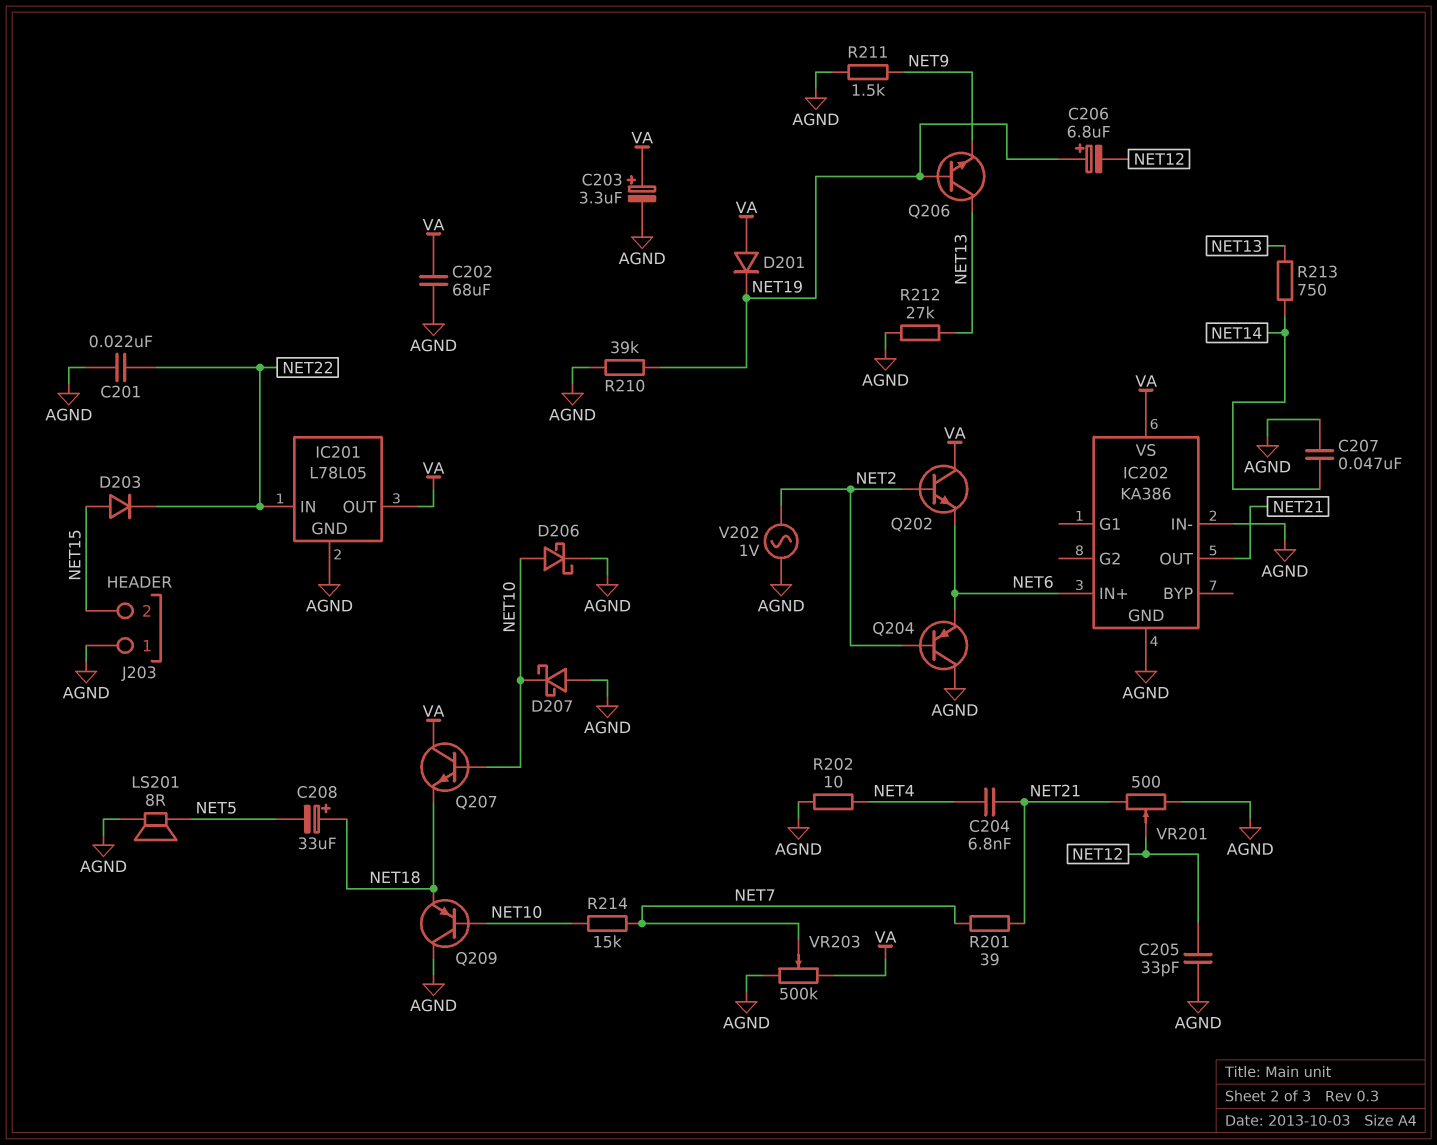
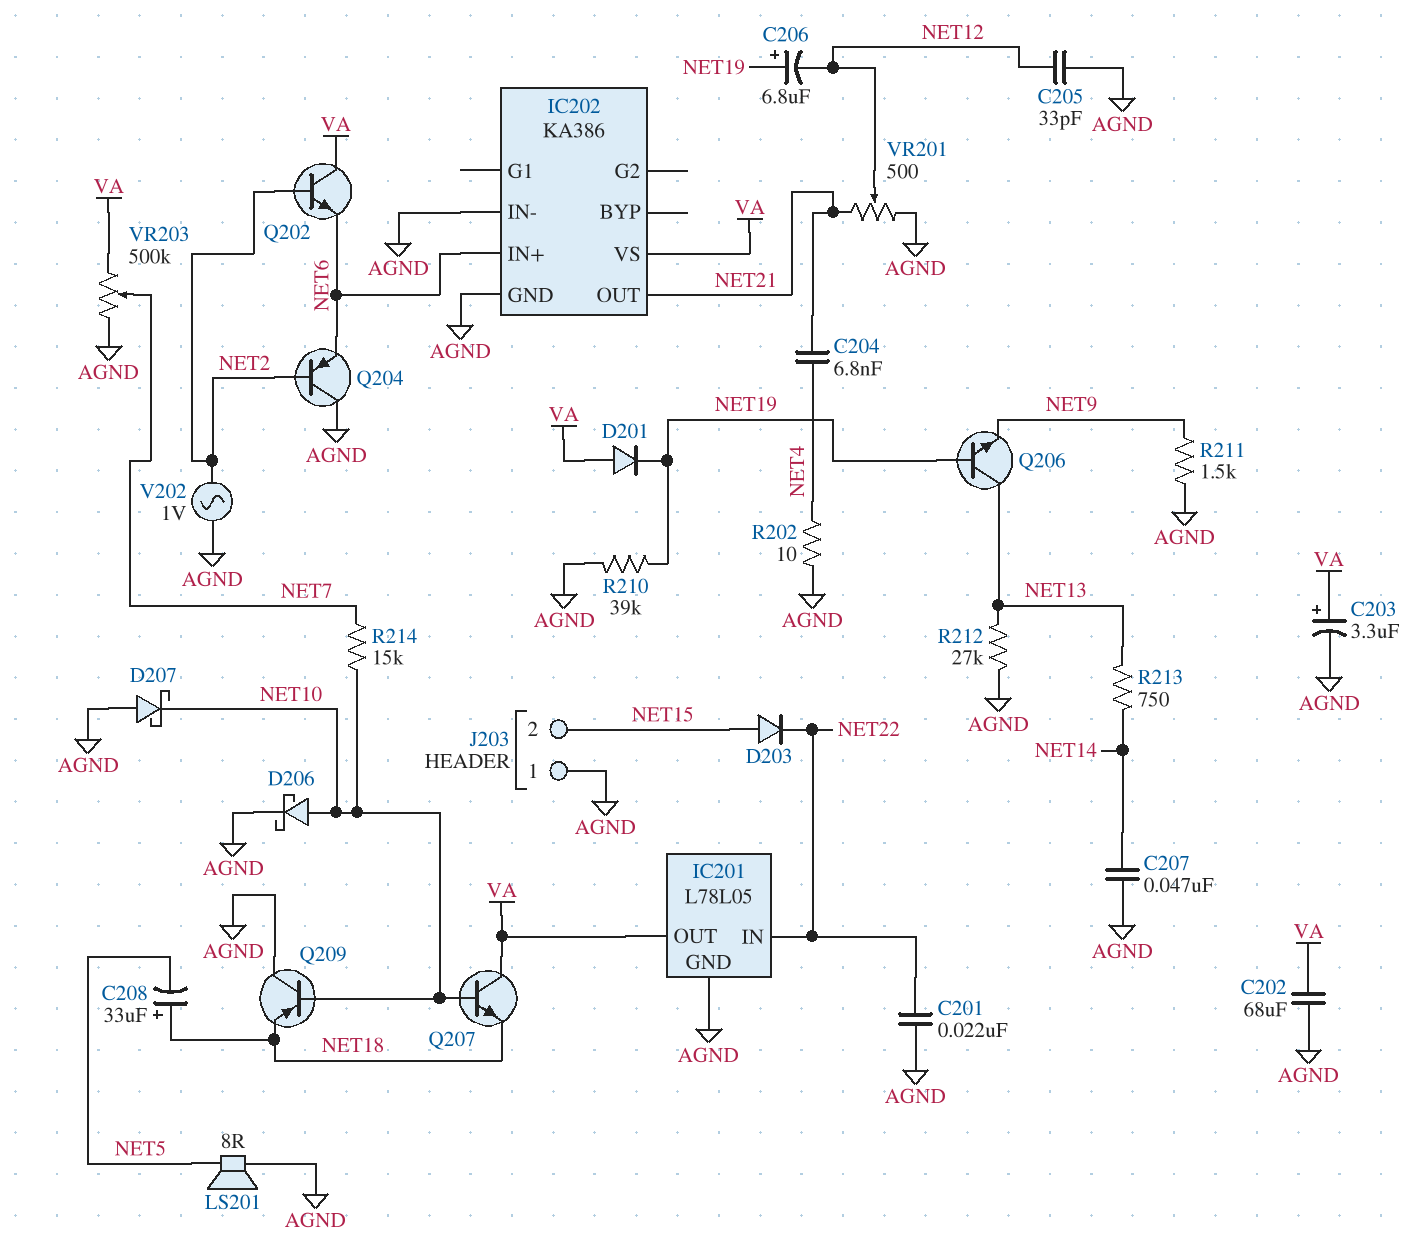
R201: 39 (NET7, NET21) -> none

